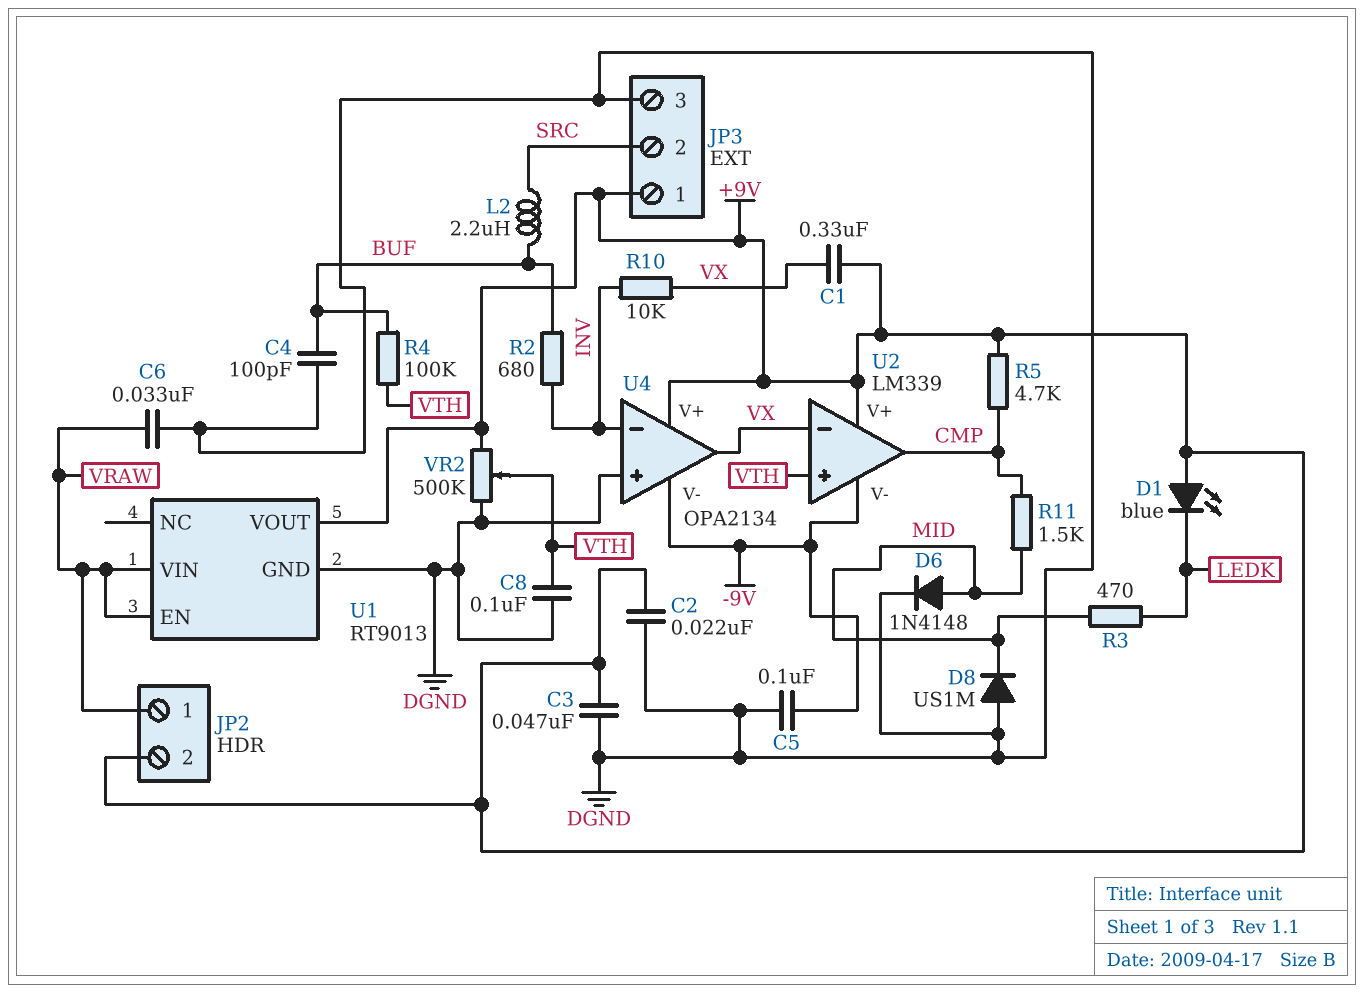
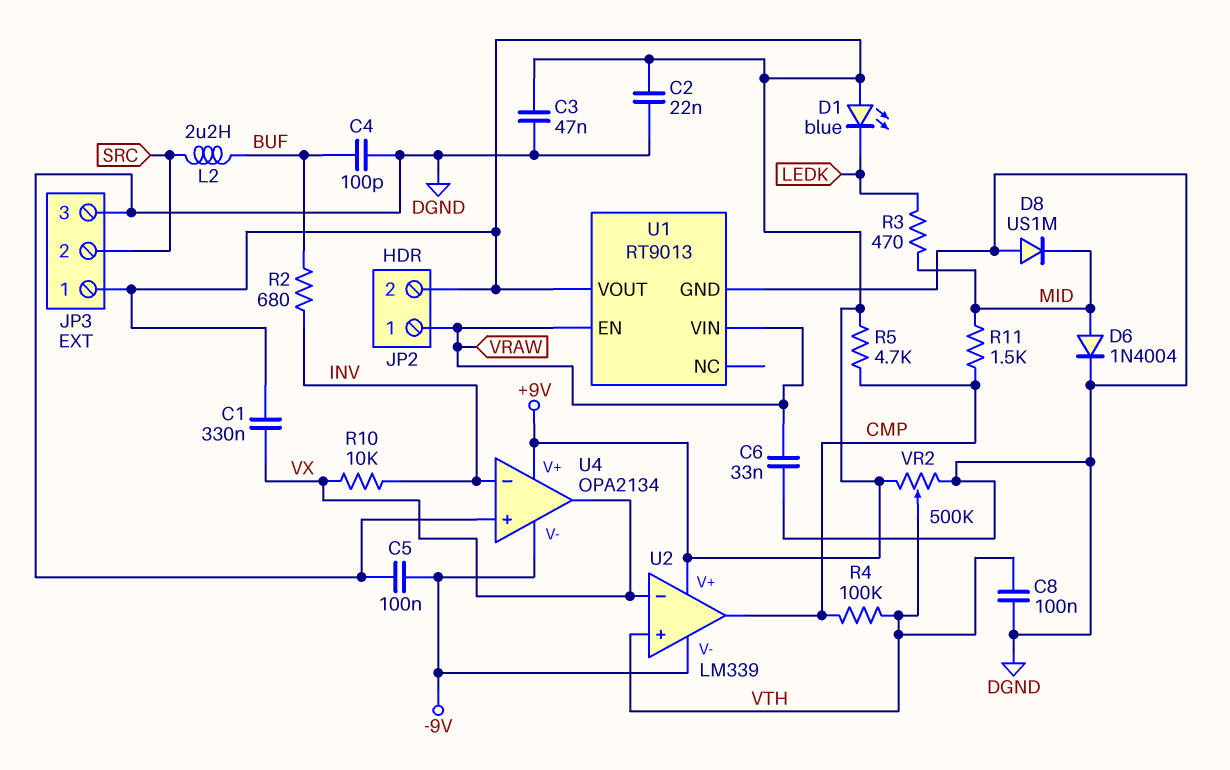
D6: diode 1N4148 (A MID, K DGND) -> diode 1N4004 (A MID, K DGND)
R4: 100k (BUF, VTH) -> 100k (CMP, VTH)

